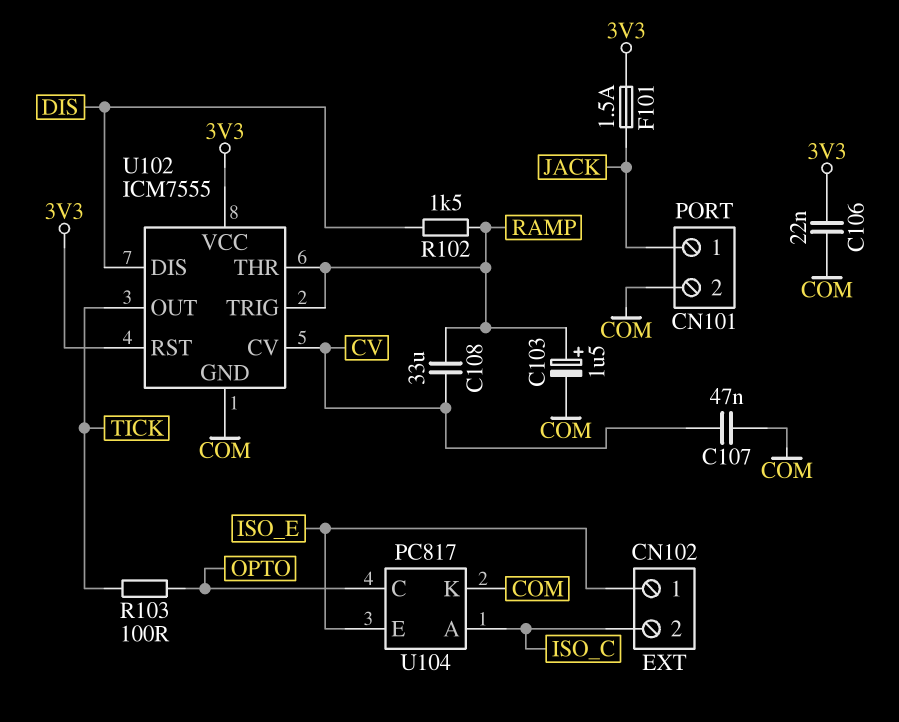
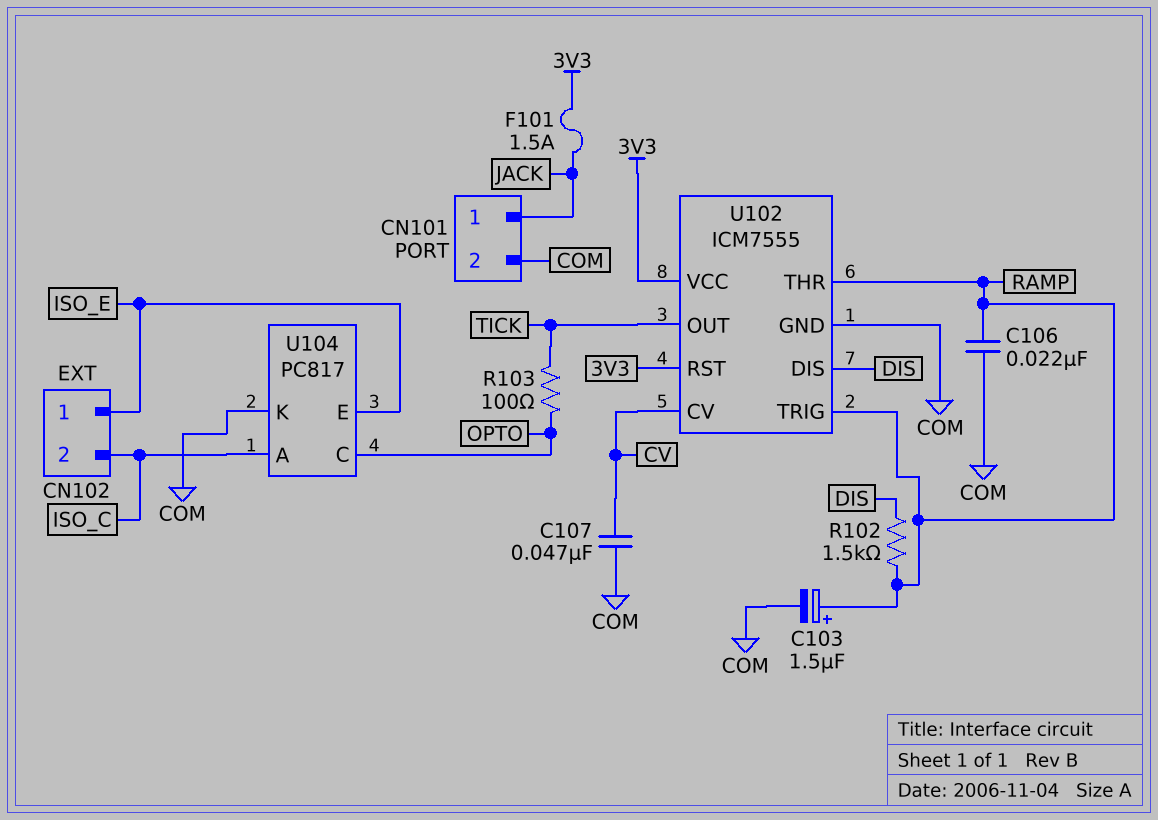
C106: 22nF (3V3, COM) -> 22nF (COM, RAMP)
C108: 33uF (CV, RAMP) -> none

